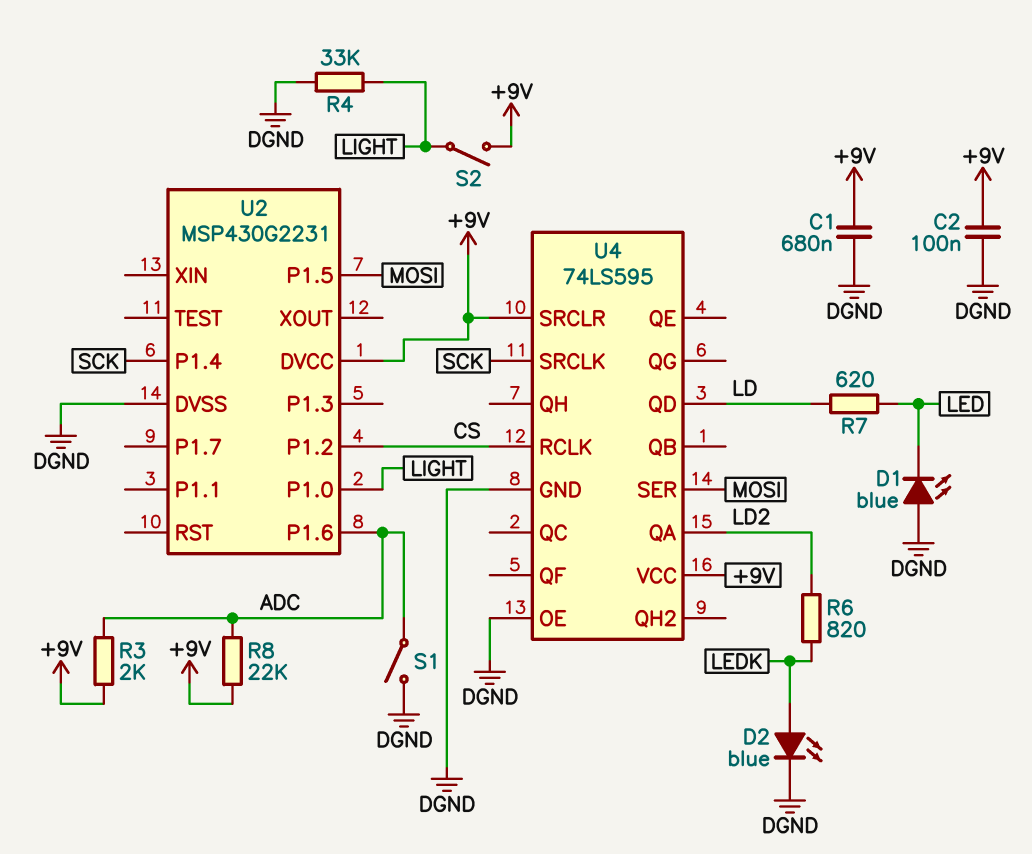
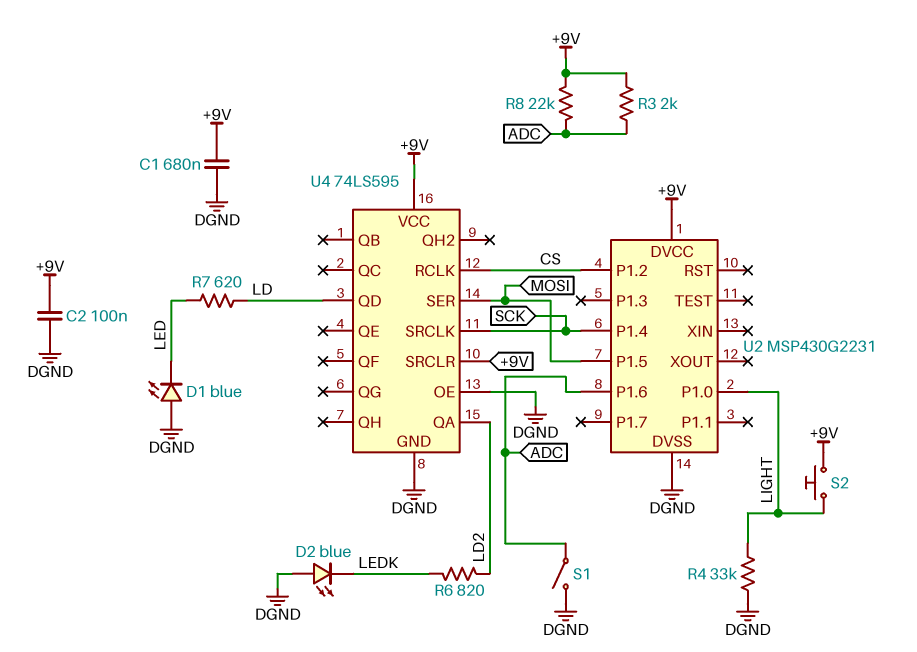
D2: LED blue (A LEDK, K DGND) -> LED blue (A DGND, K LEDK)
S2: switch (+9V, LIGHT) -> button (+9V, LIGHT)

